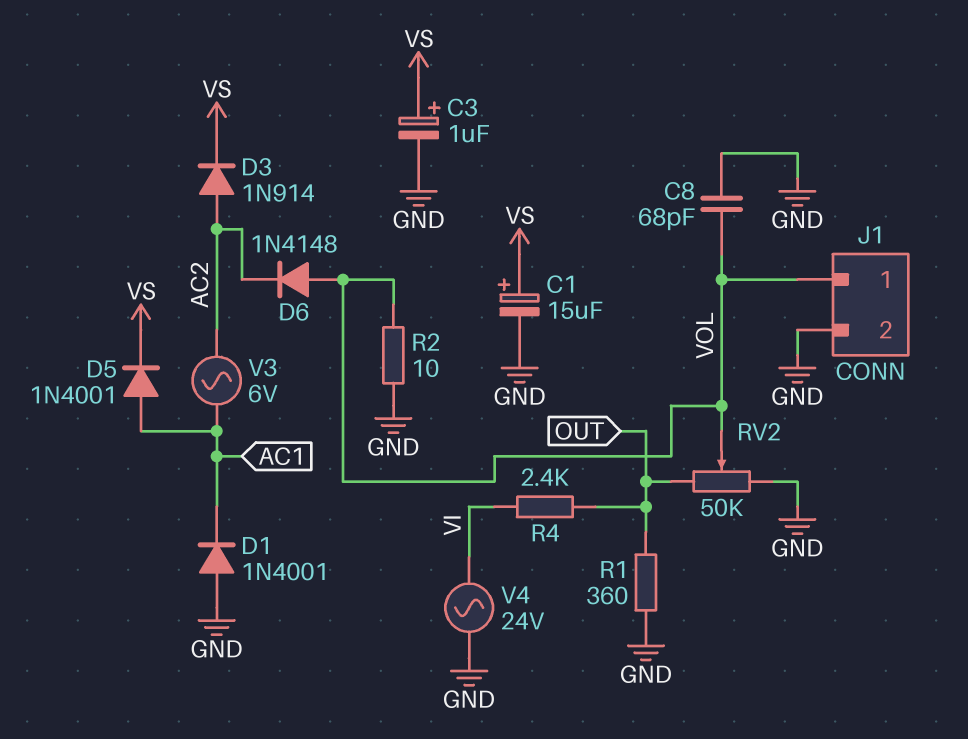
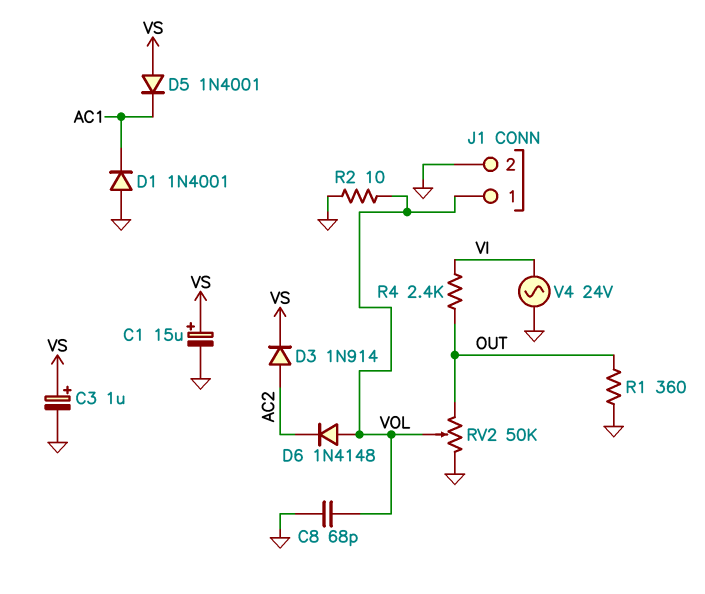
D5: diode 1N4001 (A AC1, K VS) -> diode 1N4001 (A VS, K AC1)
V3: AC 6V (AC1, AC2) -> none

